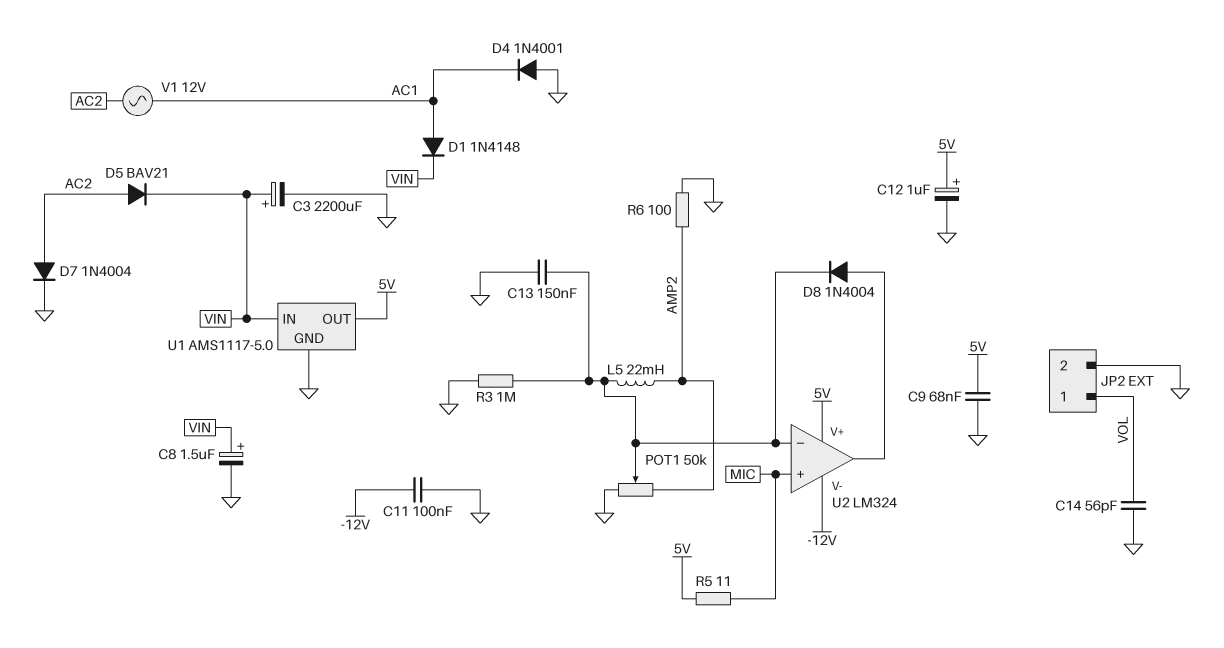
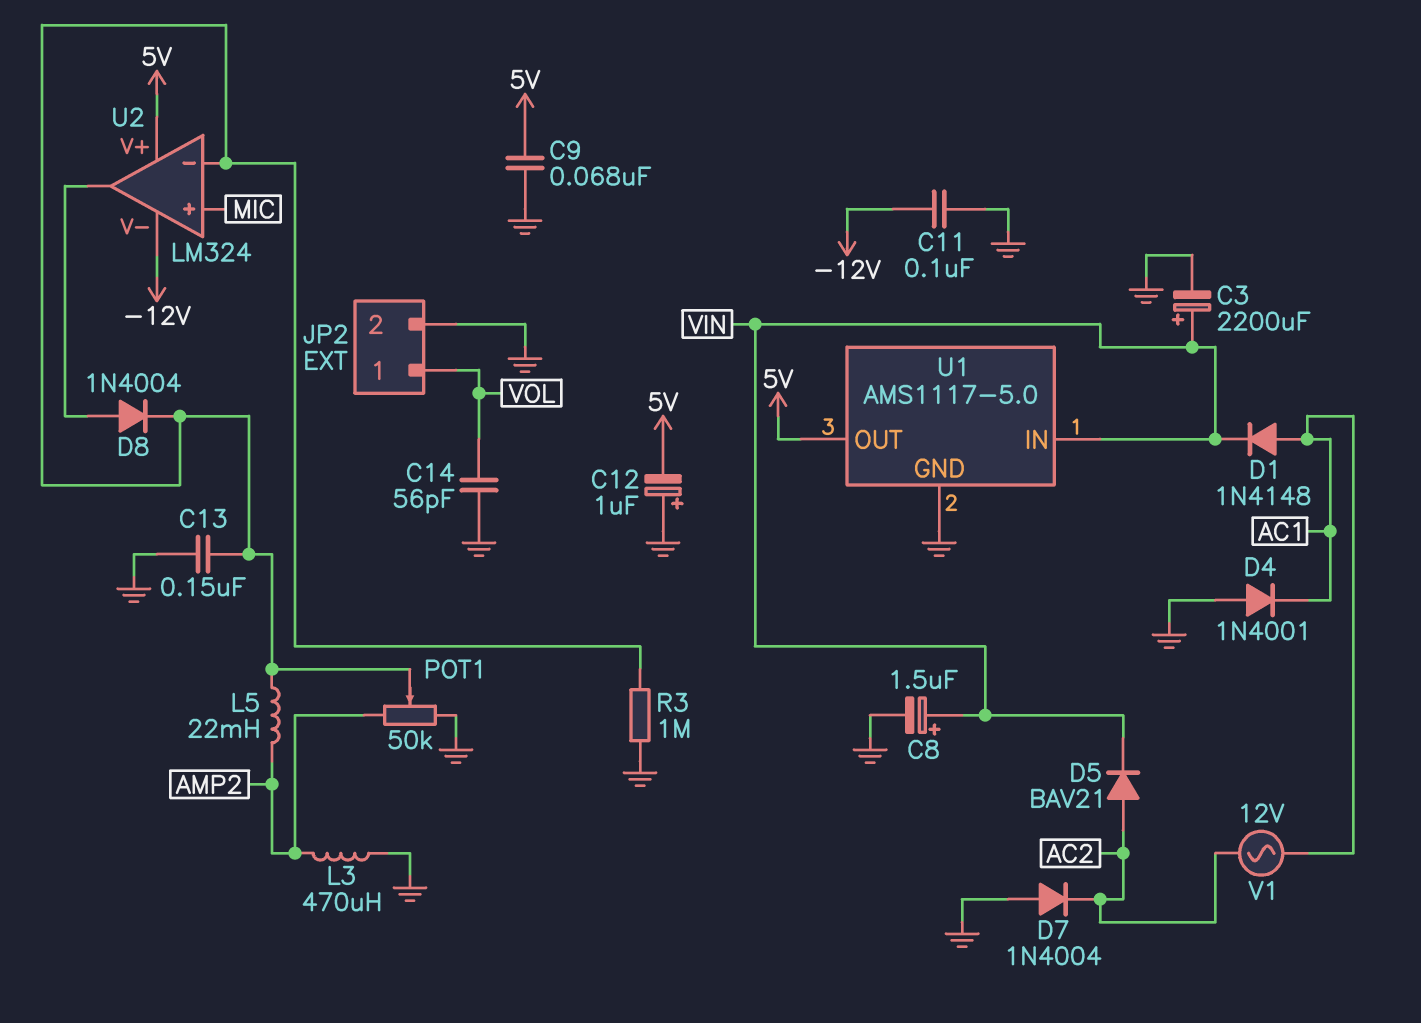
C12: 1uF (plus 5V, minus GND) -> 1uF (plus GND, minus 5V)
D7: diode 1N4004 (A AC2, K GND) -> diode 1N4004 (A GND, K AC2)
L3: none -> 470uH (AMP2, GND)
R5: 11 (5V, MIC) -> none
R6: 100 (AMP2, GND) -> none

